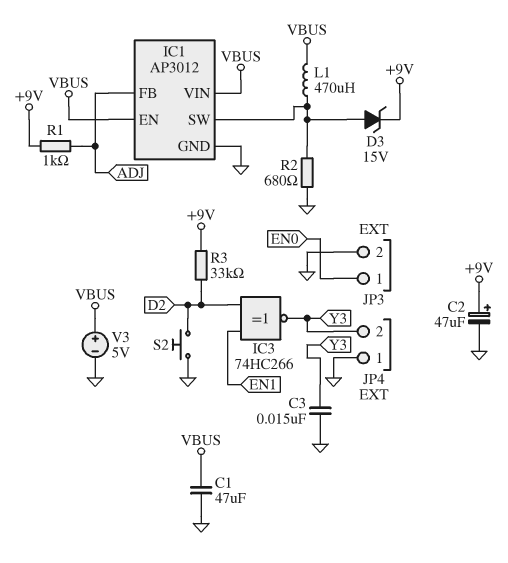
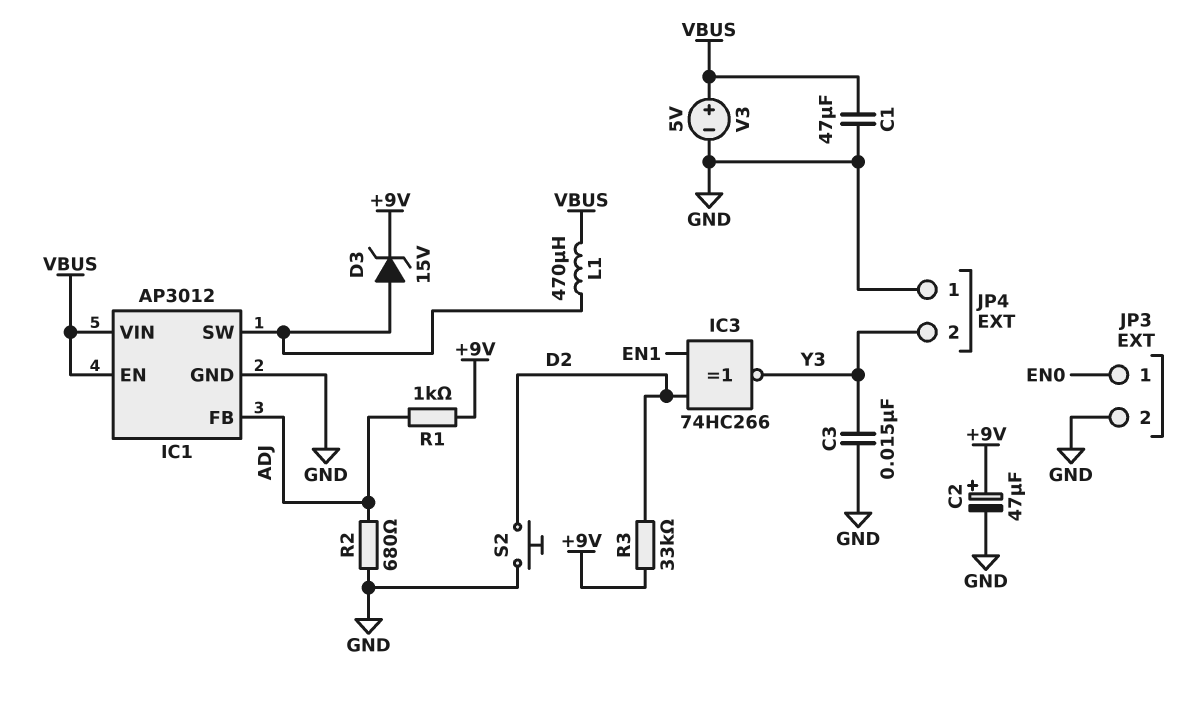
R2: 680 (GND, IC1/SW) -> 680 (ADJ, GND)

